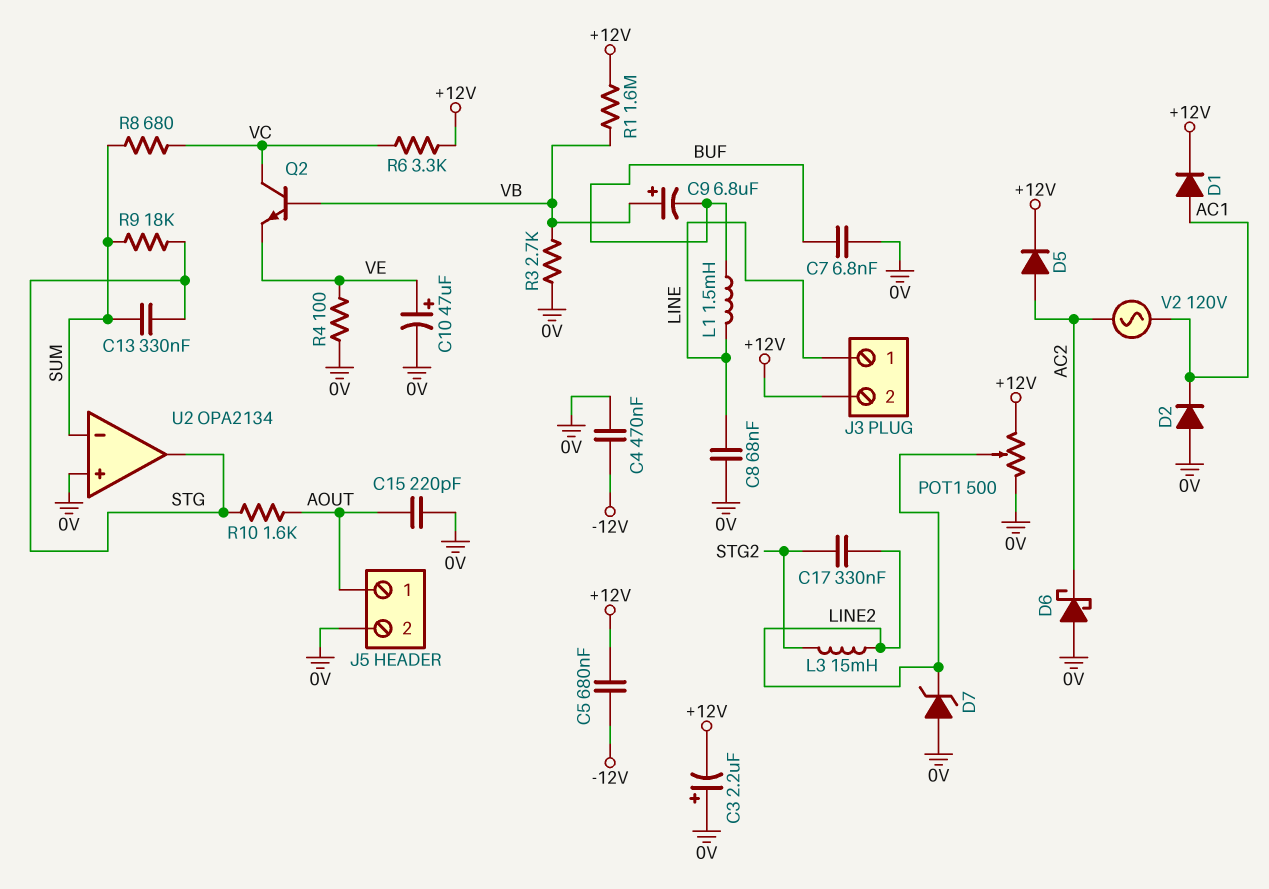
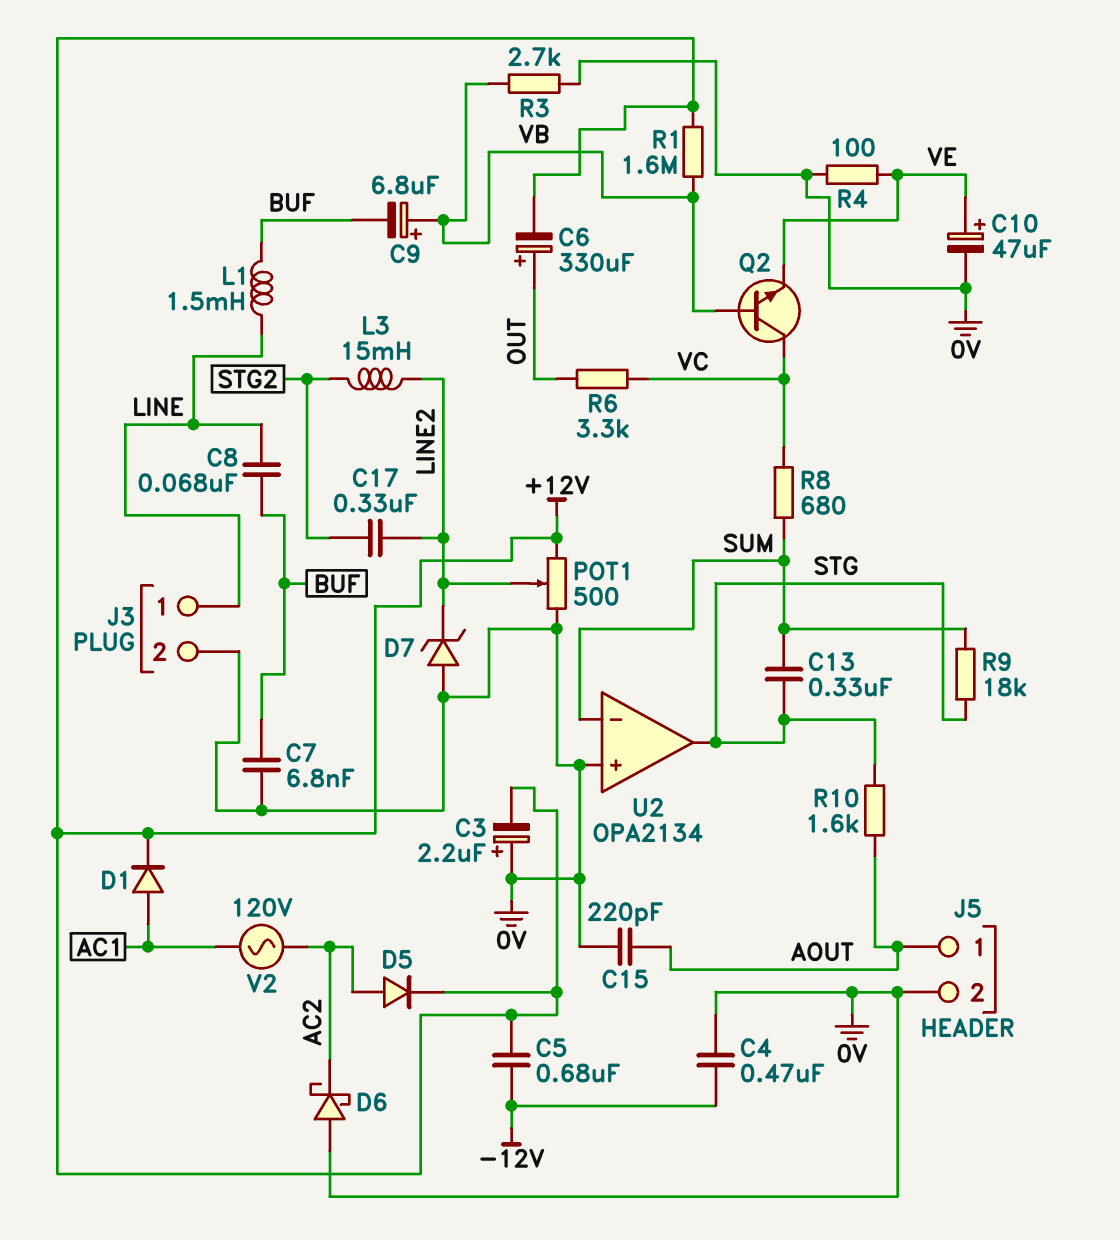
C6: none -> 330uF (plus OUT, minus +12V)
C8: 68nF (0V, LINE) -> 68nF (BUF, LINE)
D2: diode (A 0V, K AC1) -> none
J3 pin 2: +12V -> 0V
R6: 3.3k (+12V, VC) -> 3.3k (OUT, VC)

